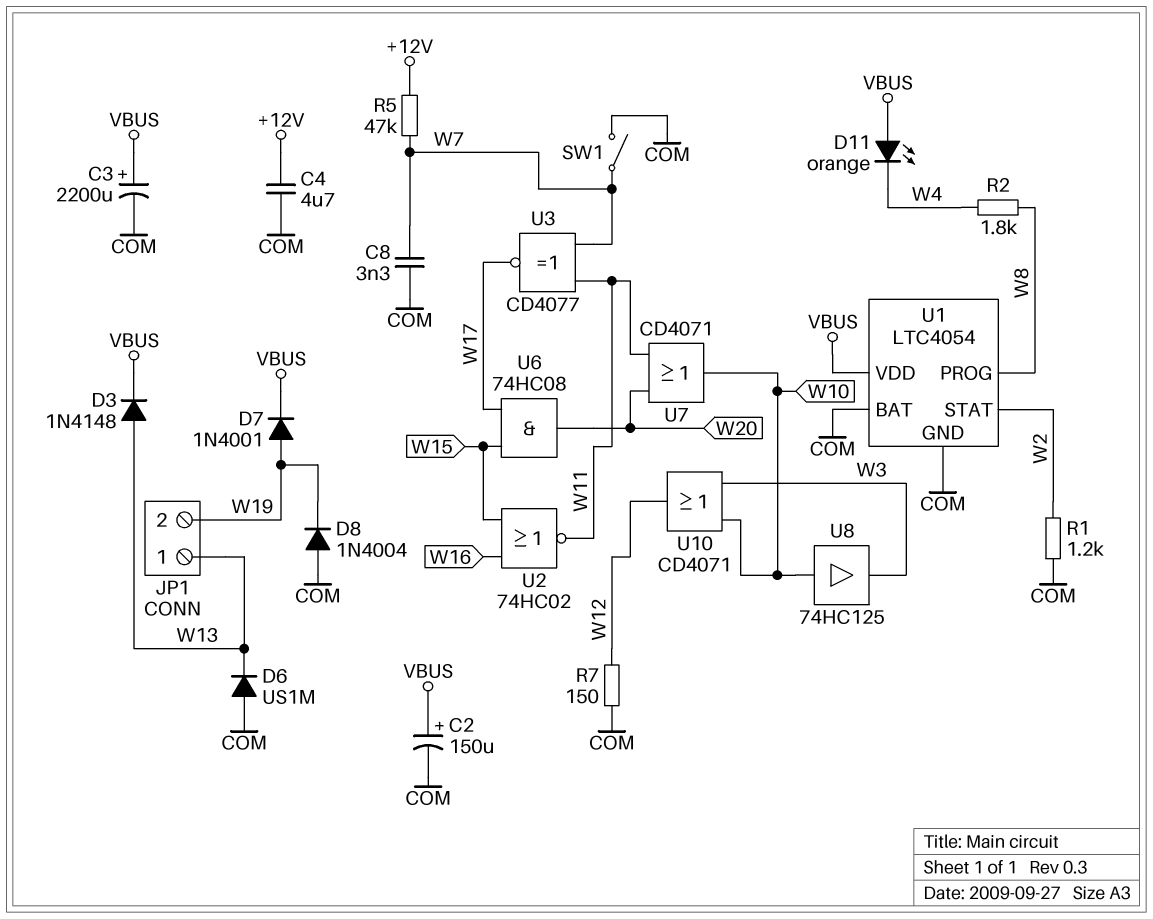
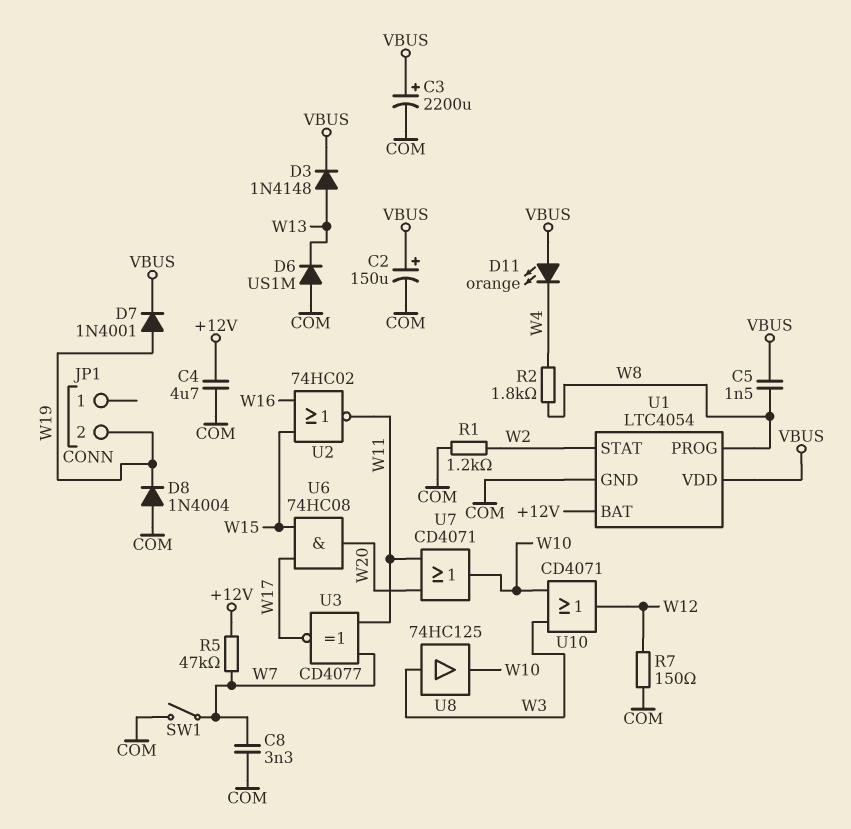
C5: none -> 1.5nF (VBUS, W8)
JP1 pin 1: W13 -> none
U1 pin BAT: COM -> +12V
U8: buffer 74HC125 (in W10, out W3) -> buffer 74HC125 (in W3, out W10)

